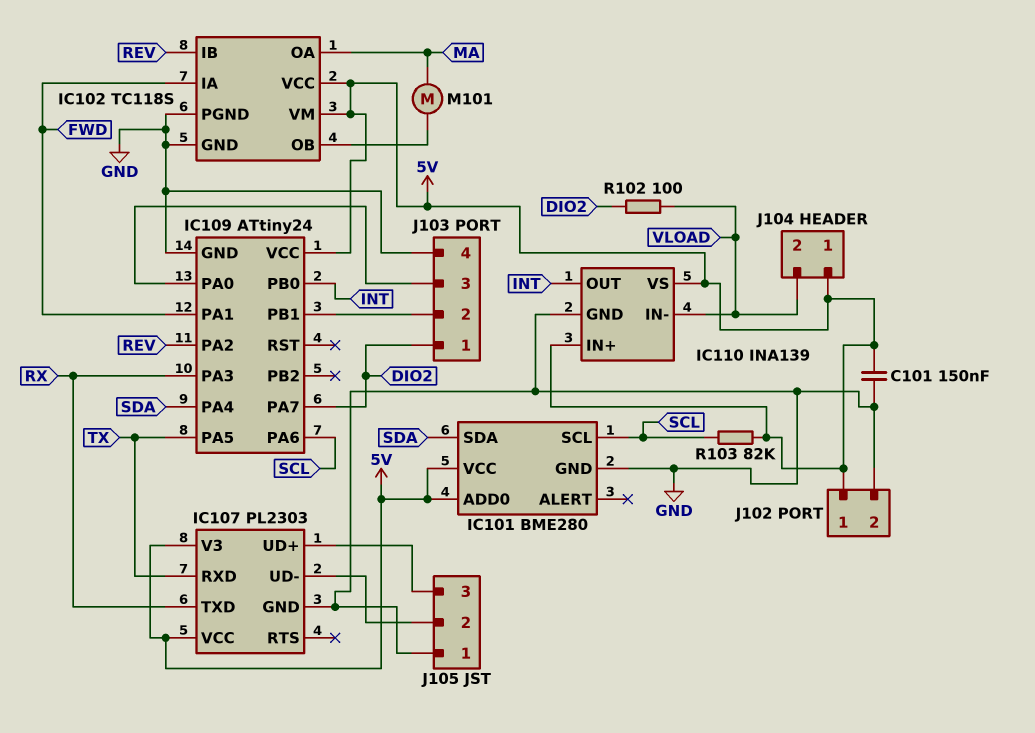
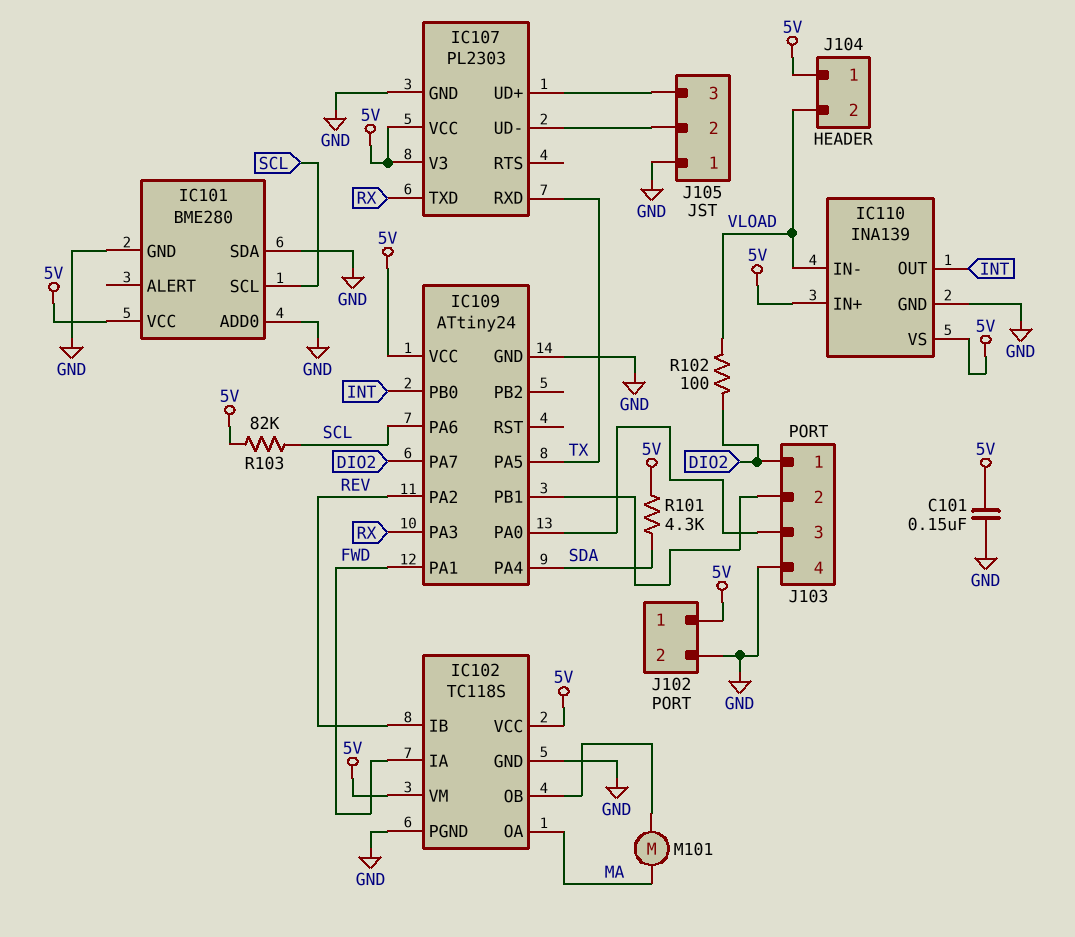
IC101 pin ADD0: 5V -> GND
IC101 pin SDA: SDA -> GND
R101: none -> 4.3k (5V, SDA)

